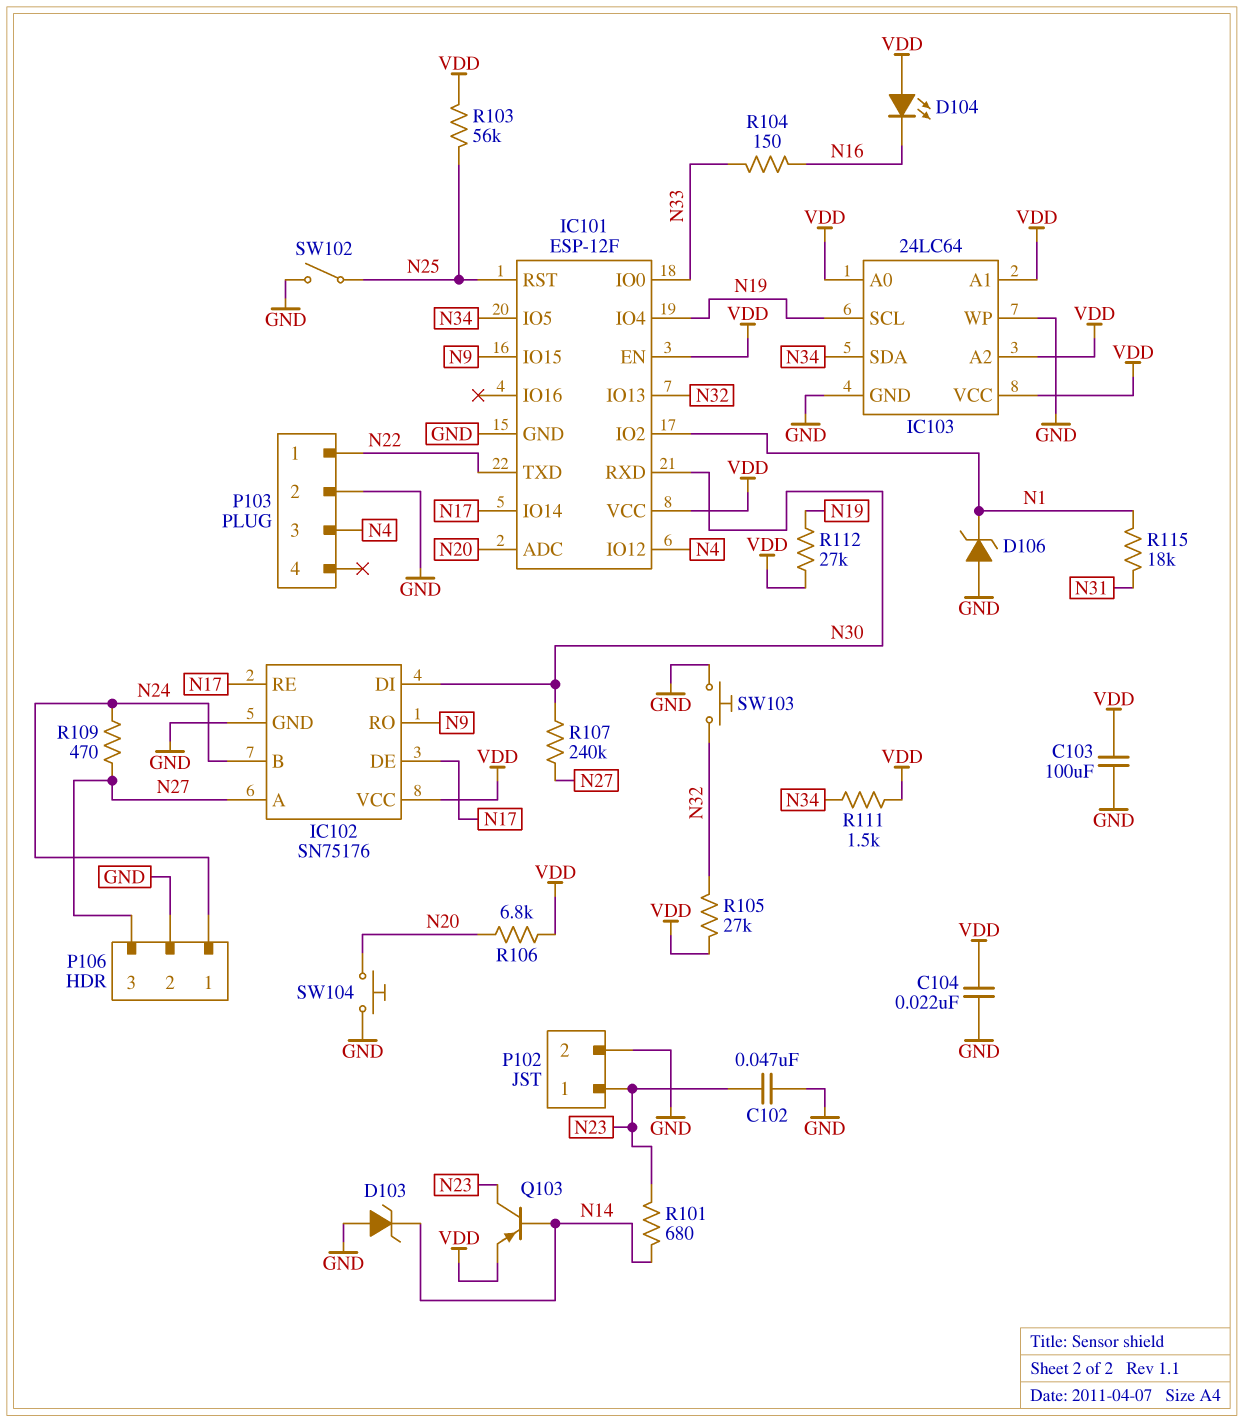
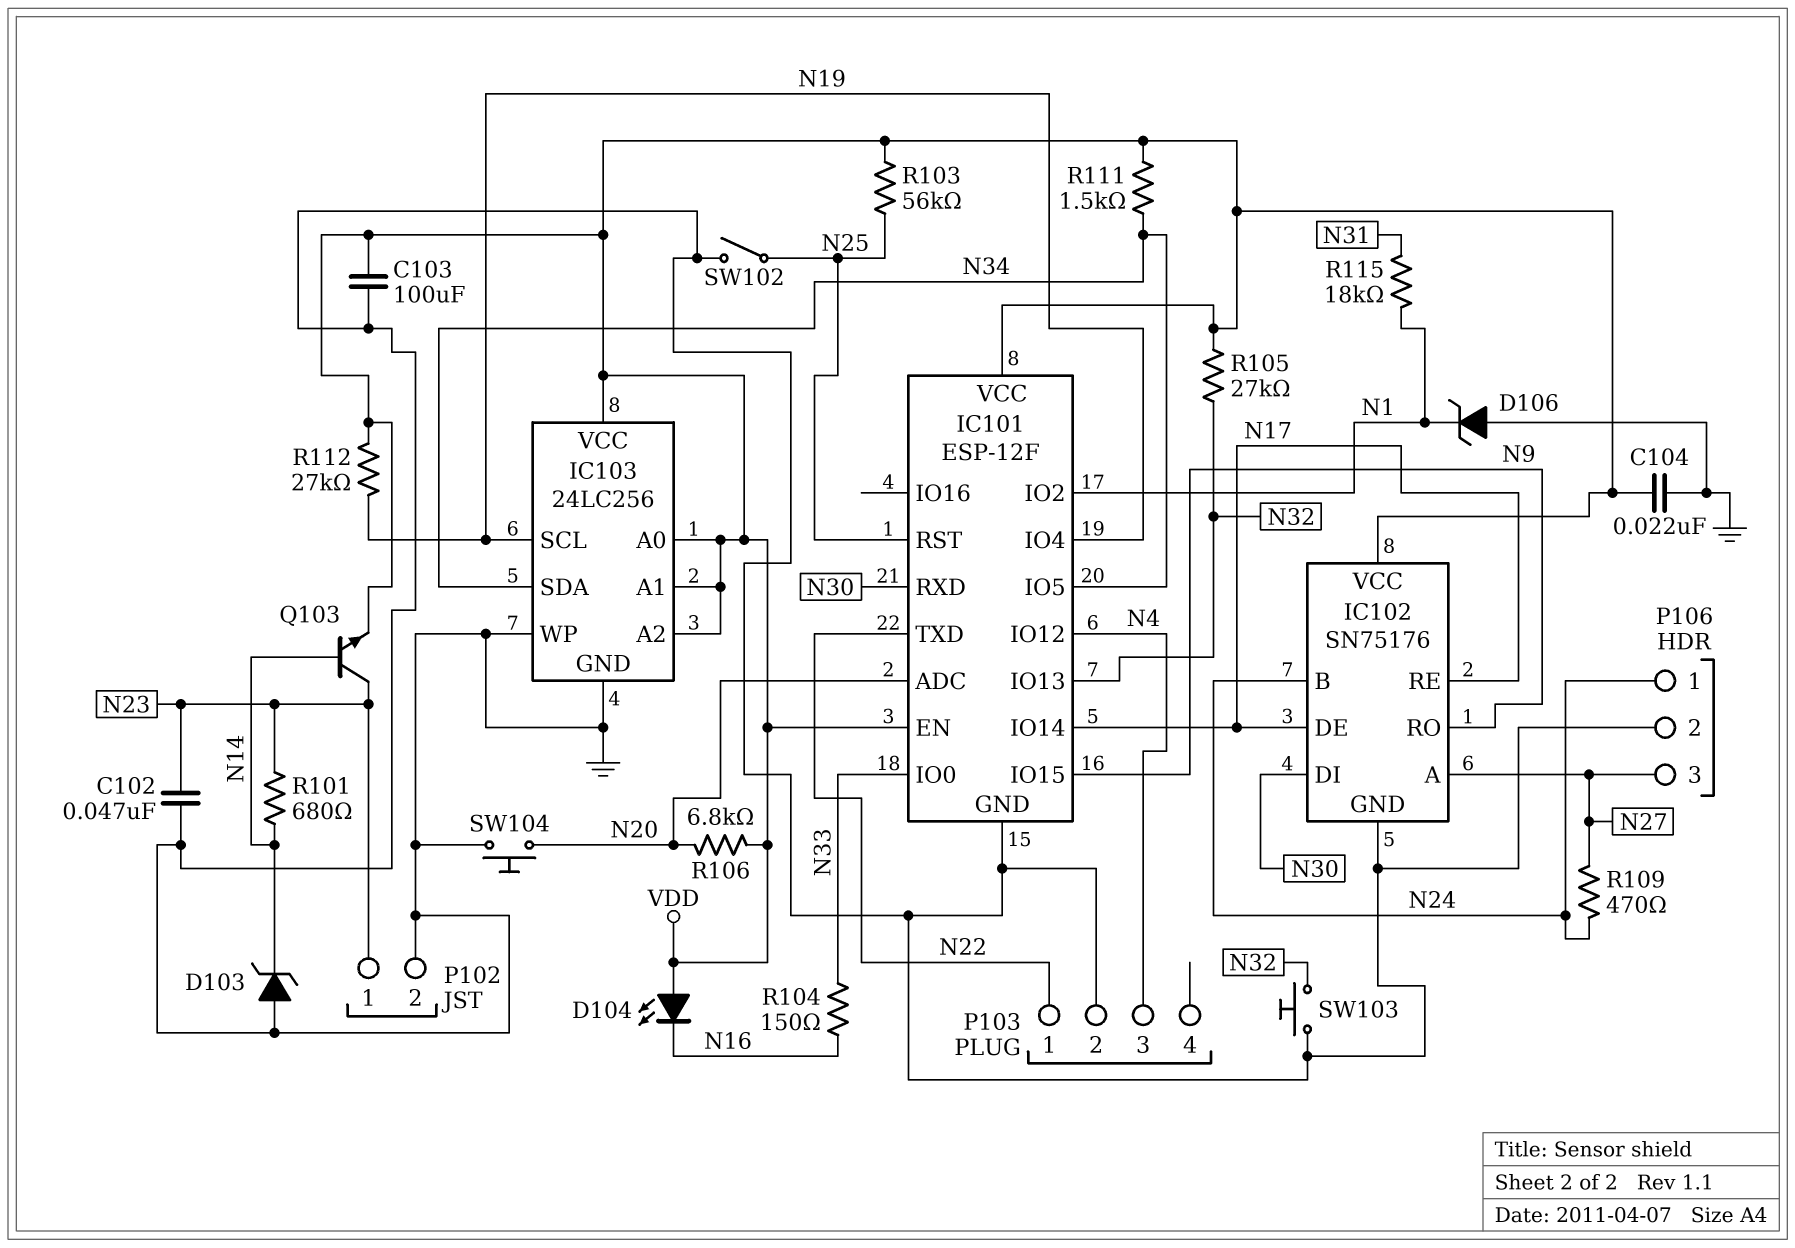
IC103: 24LC64 -> 24LC256
Q103: PNP (B N14, C N23, E VDD) -> NPN (B N14, C N23, E VDD)
R107: 240k (N27, N30) -> none

